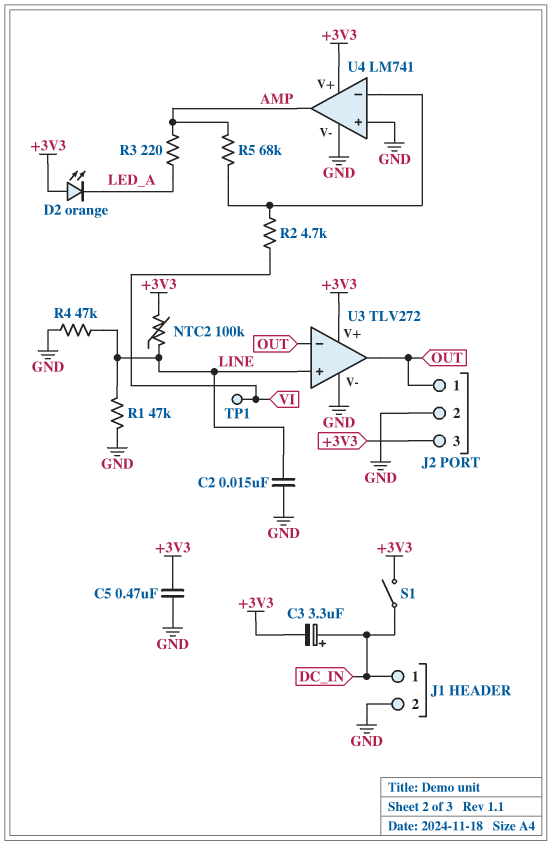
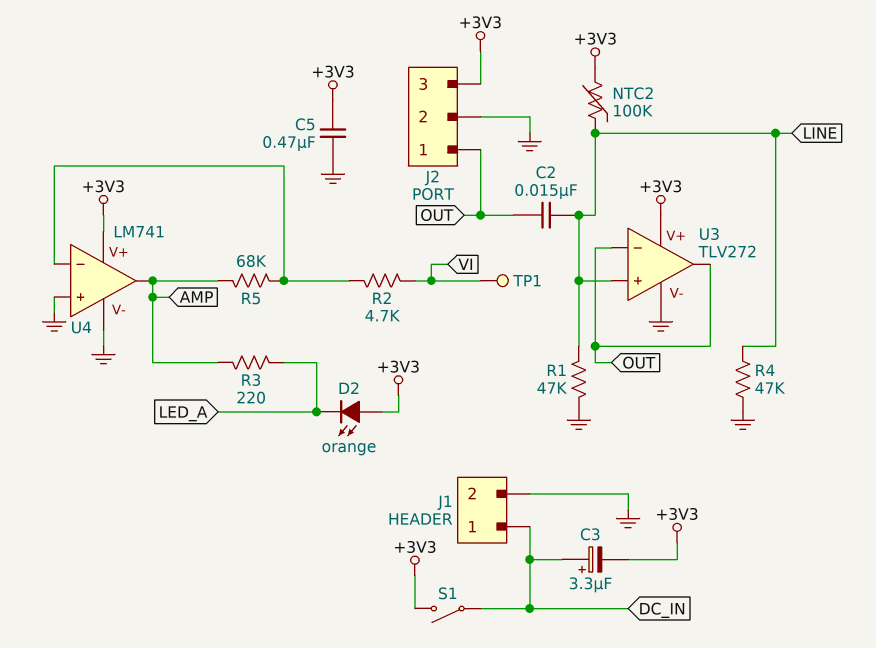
C2: 15nF (GND, LINE) -> 15nF (LINE, OUT)

